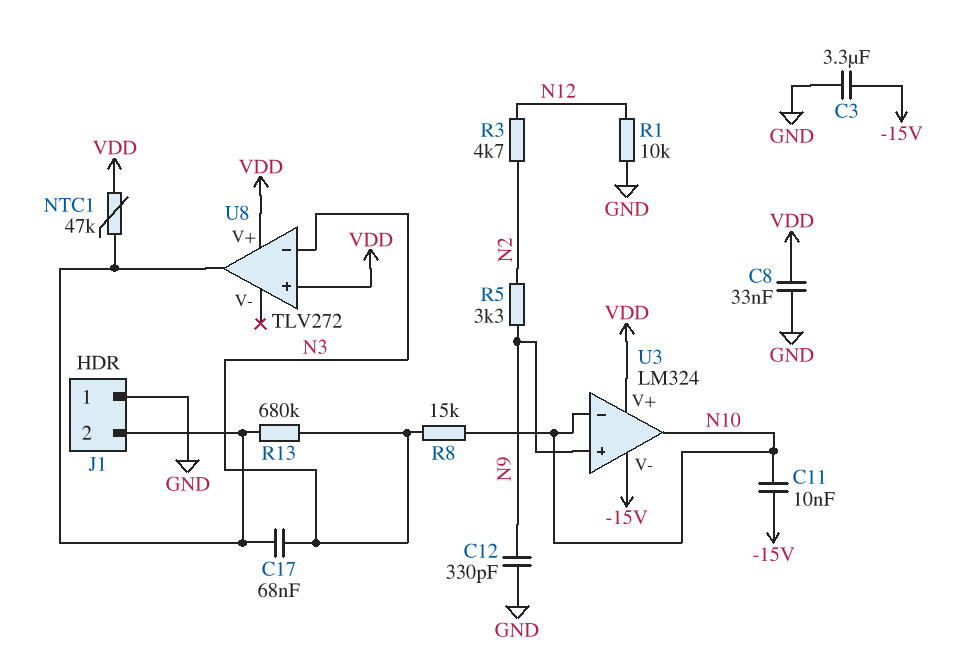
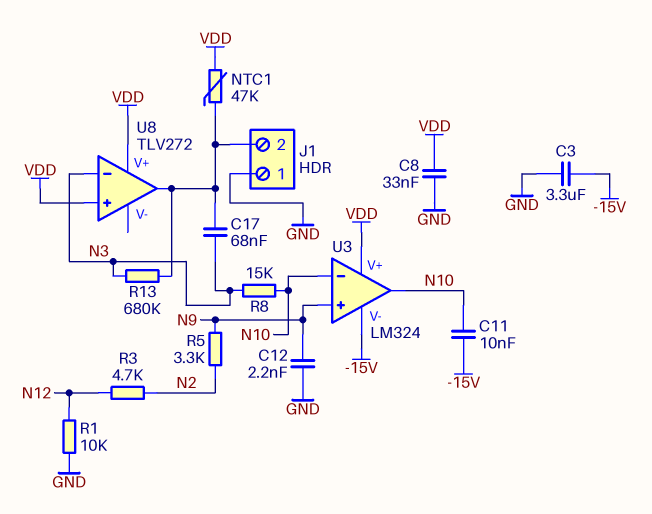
C12: 330pF (GND, N9) -> 2.2nF (GND, N9)

